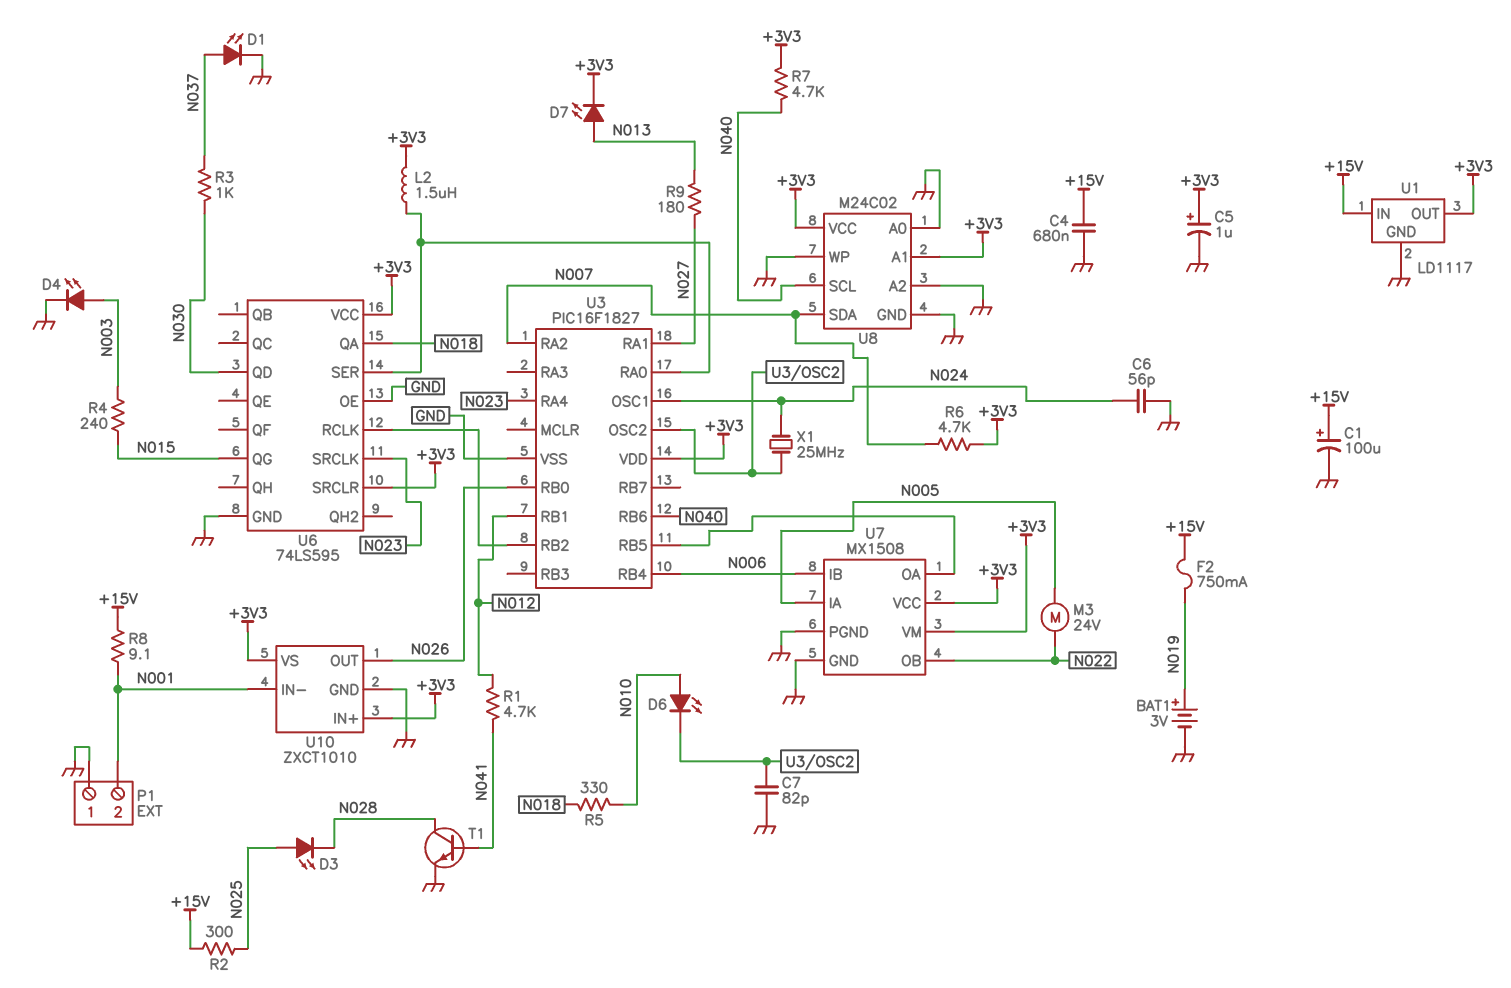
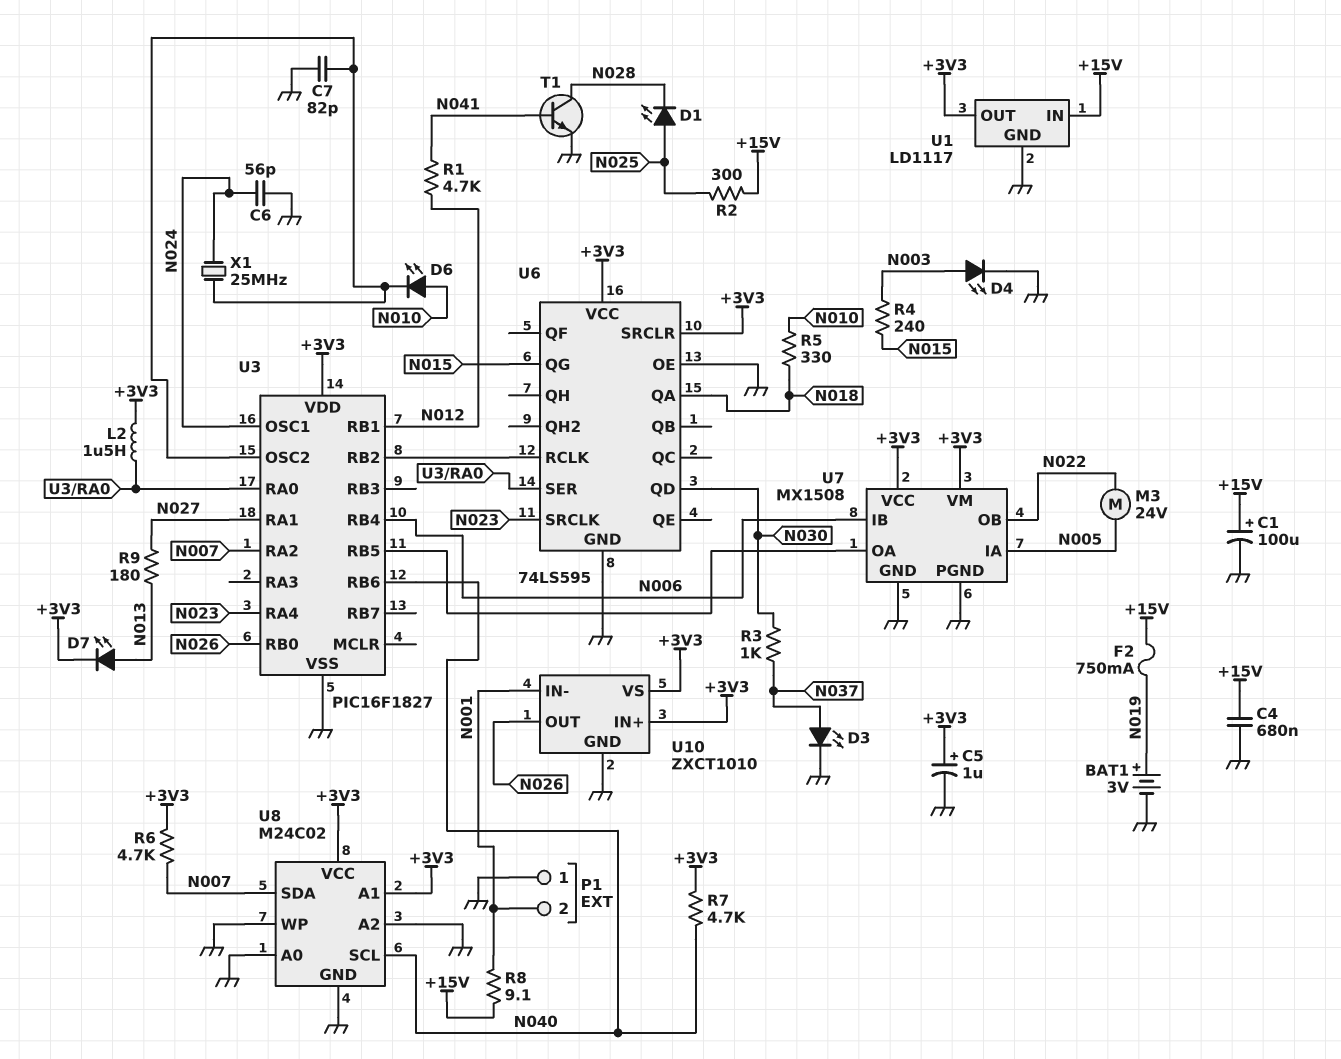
D1: LED (A N037, K GND) -> LED (A N025, K N028)
D3: LED (A N025, K N028) -> LED (A N037, K GND)

